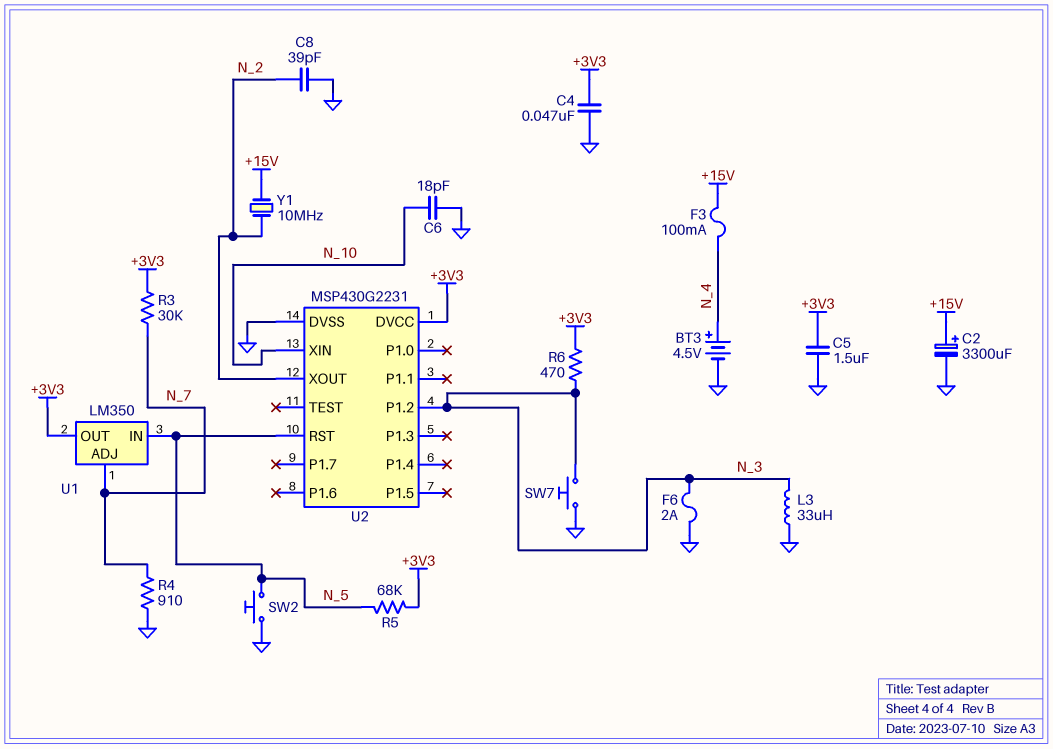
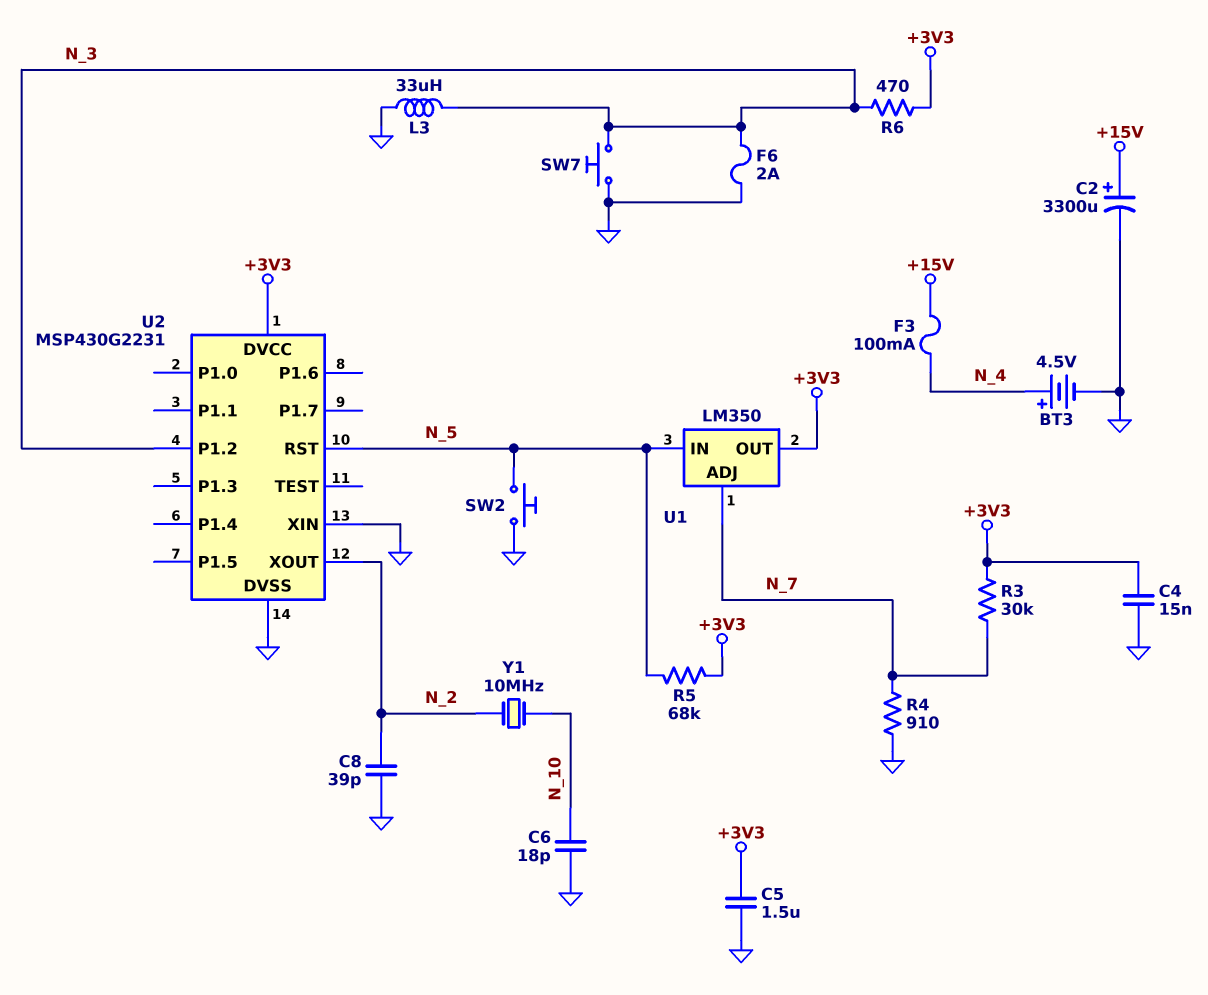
C4: 47nF (+3V3, GND) -> 15nF (+3V3, GND)
U2 pin XIN: N_10 -> GND
Y1: 10MHz (+15V, N_2) -> 10MHz (N_2, N_10)

